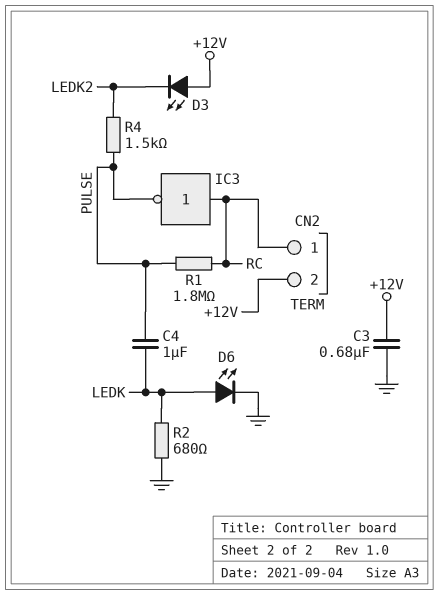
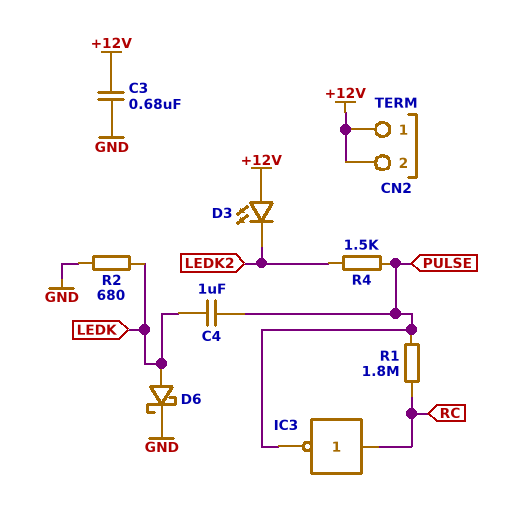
CN2 pin 1: RC -> +12V
D6: LED (A LEDK, K GND) -> schottky (A LEDK, K GND)

